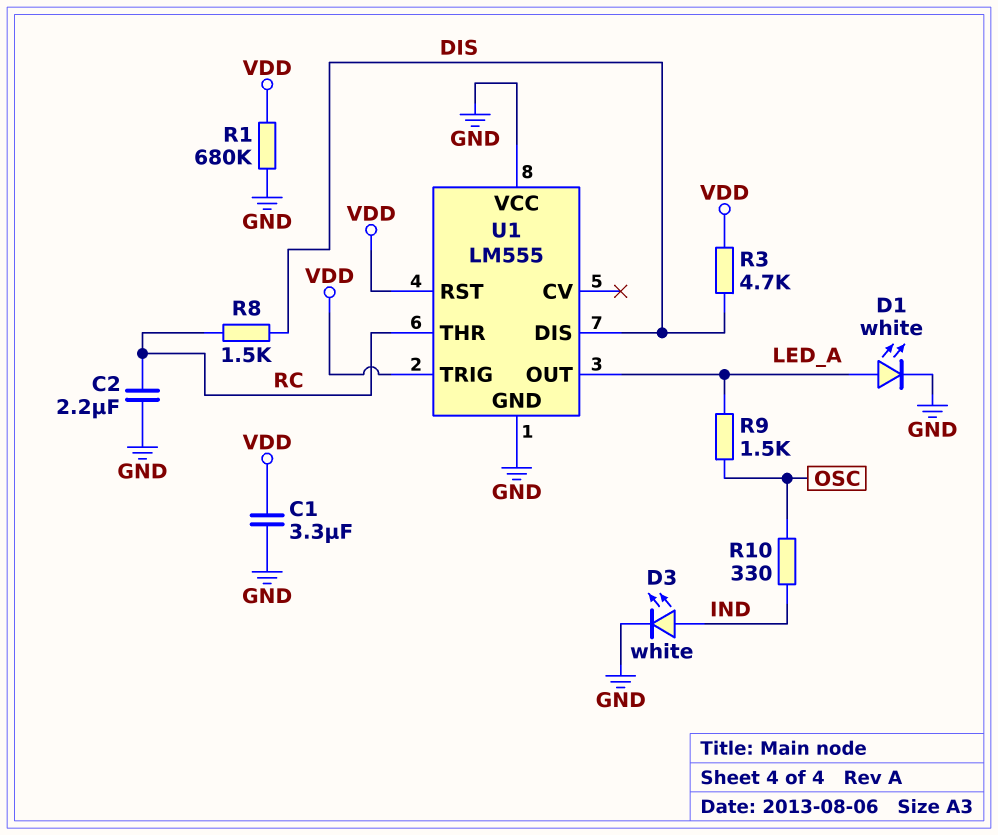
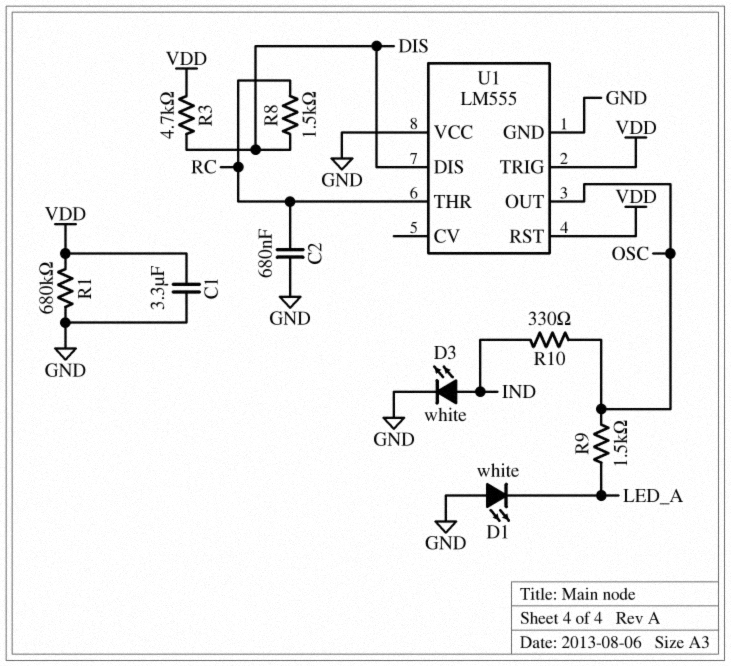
C2: 2.2uF (GND, RC) -> 680nF (GND, RC)
D1: LED white (A LED_A, K GND) -> LED white (A GND, K LED_A)
U1 pin OUT: LED_A -> OSC

